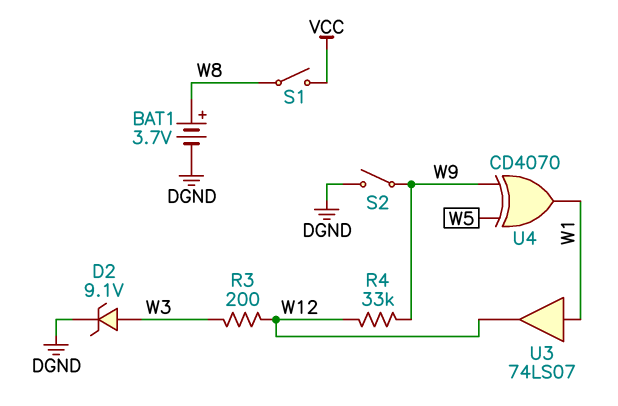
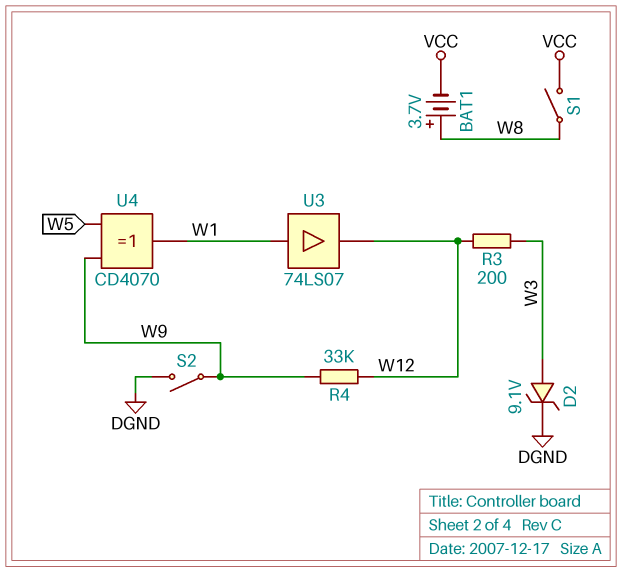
BAT1: 3.7V (plus W8, minus DGND) -> 3.7V (plus W8, minus VCC)

